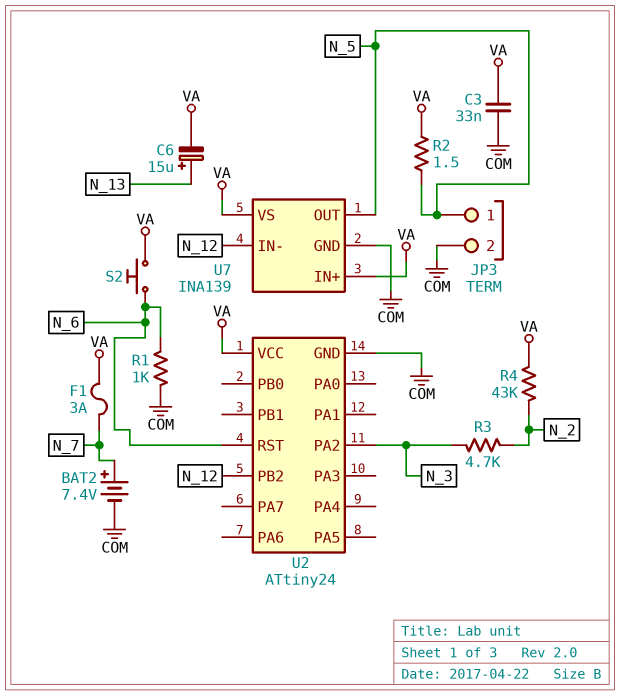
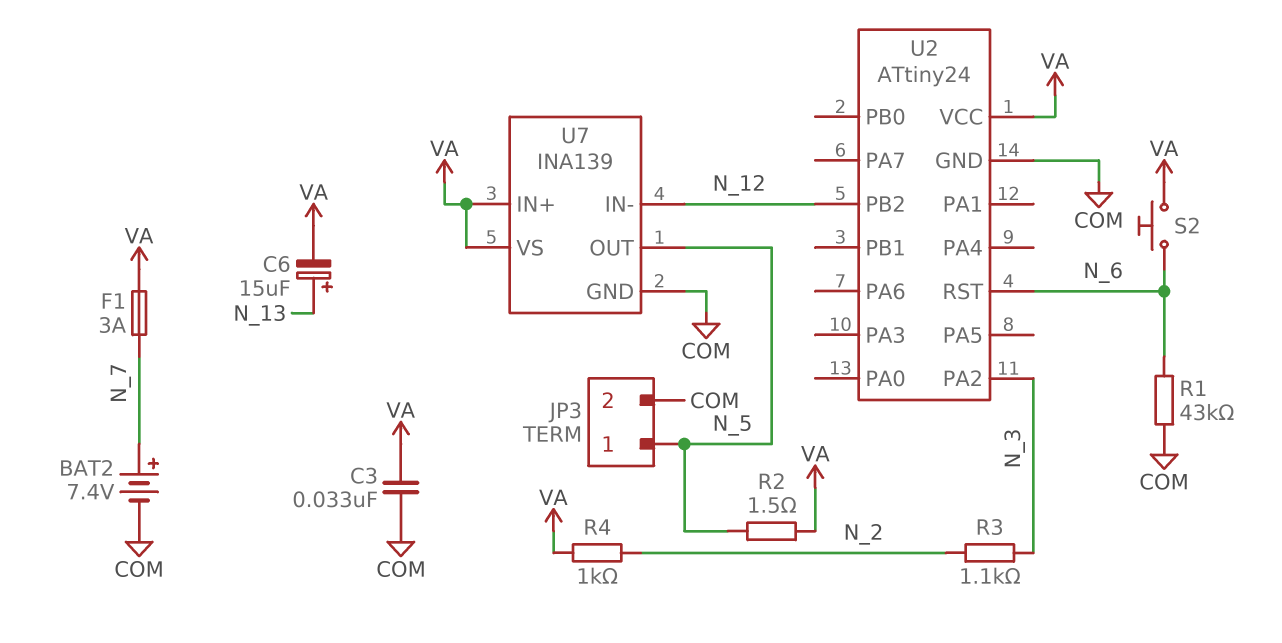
R1: 1k (COM, N_6) -> 43k (COM, N_6)
R3: 4.7k (N_2, N_3) -> 1.1k (N_2, N_3)
R4: 43k (N_2, VA) -> 1k (N_2, VA)

